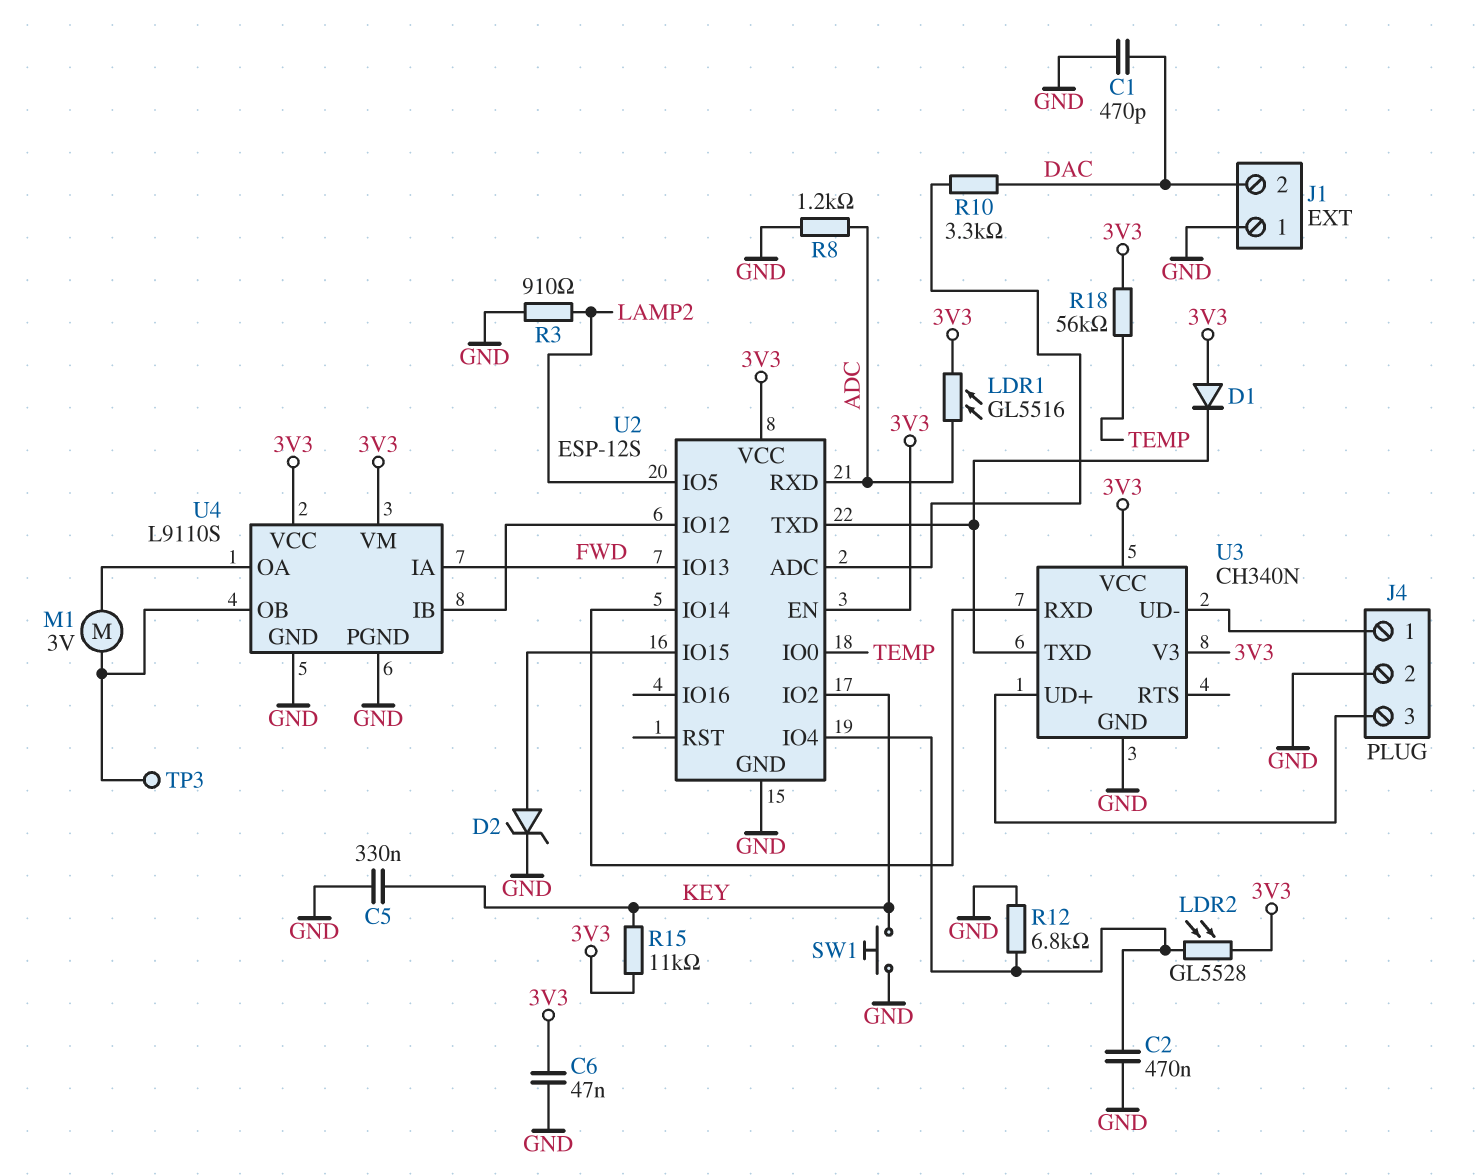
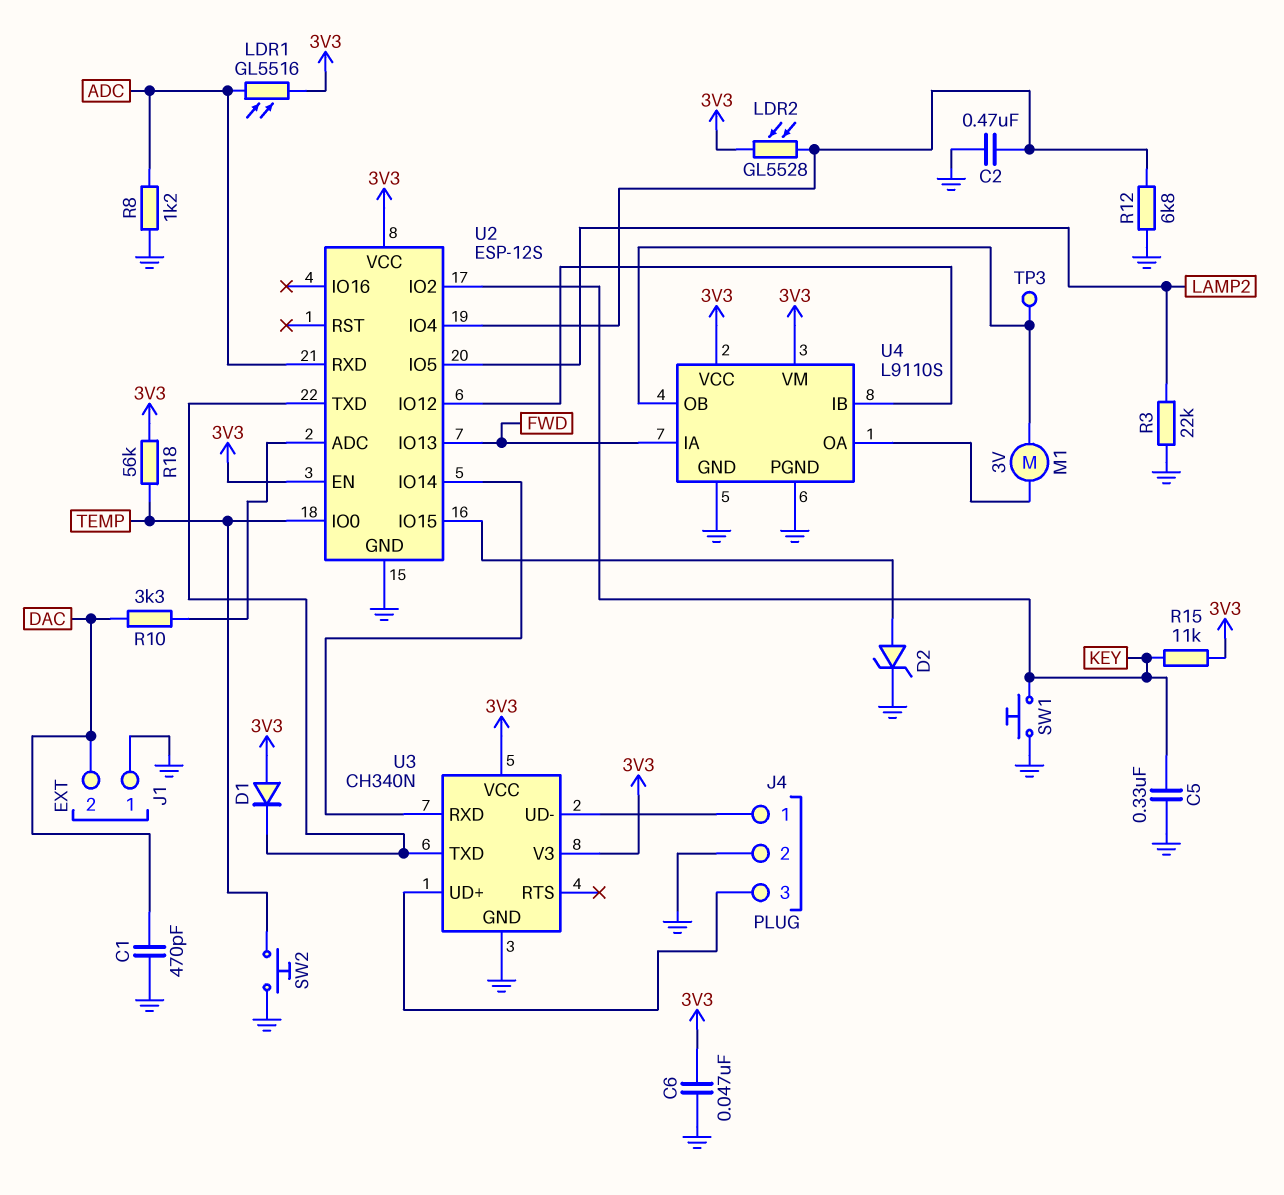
R3: 910 (GND, LAMP2) -> 22k (GND, LAMP2)
SW2: none -> button (GND, TEMP)

